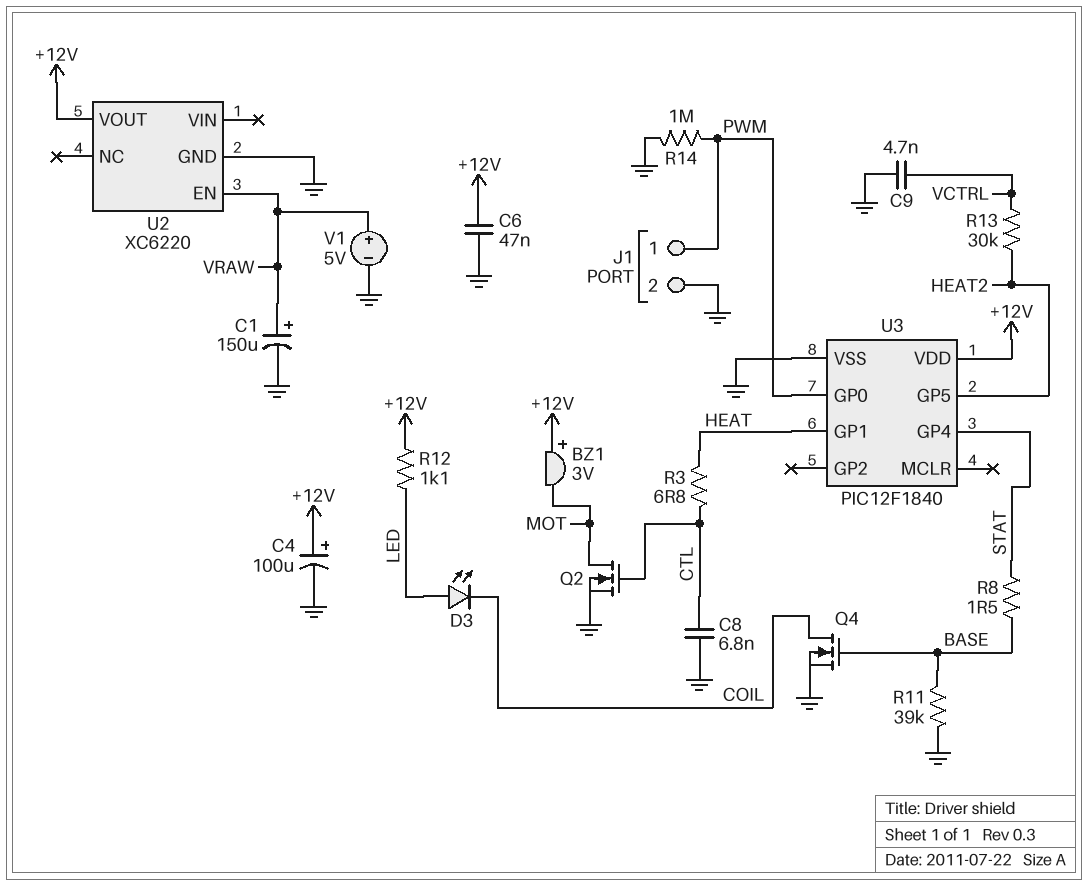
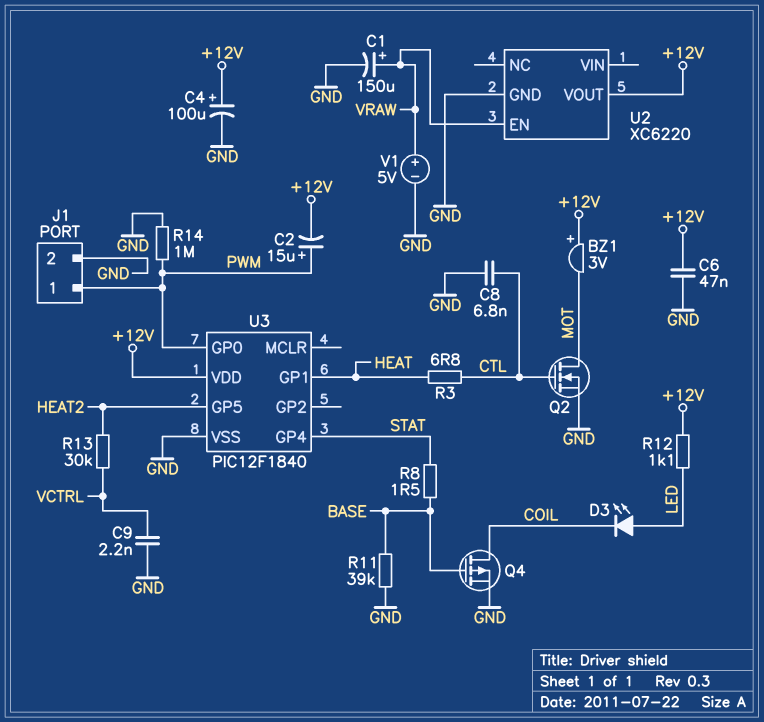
C2: none -> 15uF (plus PWM, minus +12V)
C9: 4.7nF (GND, VCTRL) -> 2.2nF (GND, VCTRL)
Q4: NMOS (G BASE, D COIL, S GND) -> PMOS (G BASE, D COIL, S GND)

